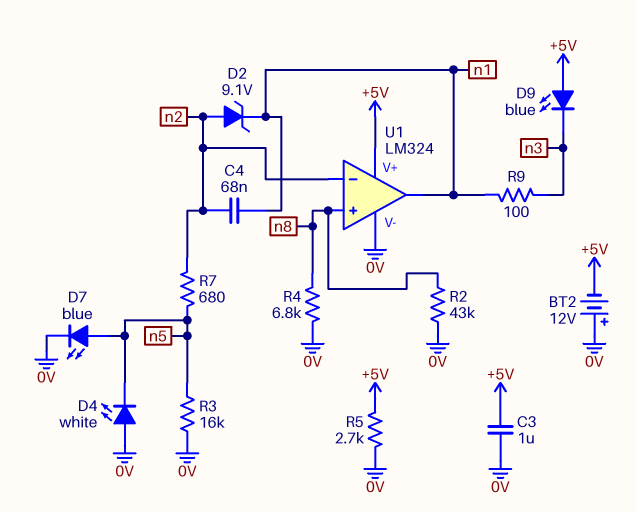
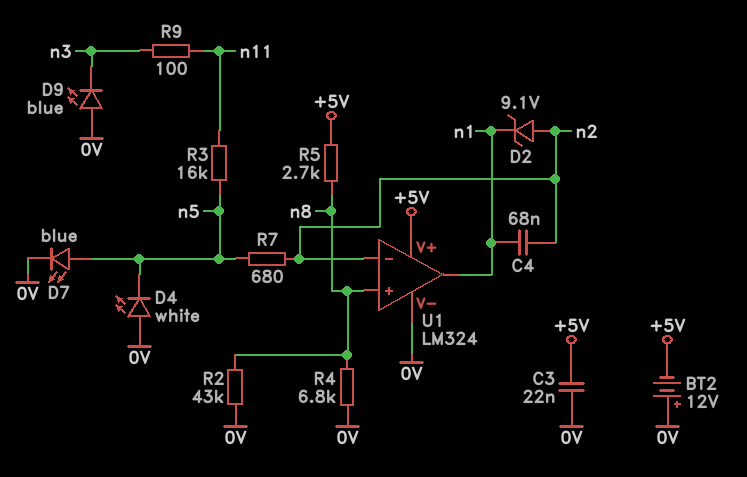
C3: 1uF (+5V, 0V) -> 22nF (+5V, 0V)
D9: LED blue (A +5V, K n3) -> LED blue (A 0V, K n3)
R3: 16k (0V, n5) -> 16k (n5, n11)
R5: 2.7k (+5V, 0V) -> 2.7k (+5V, n8)
R9: 100 (n1, n3) -> 100 (n3, n11)

